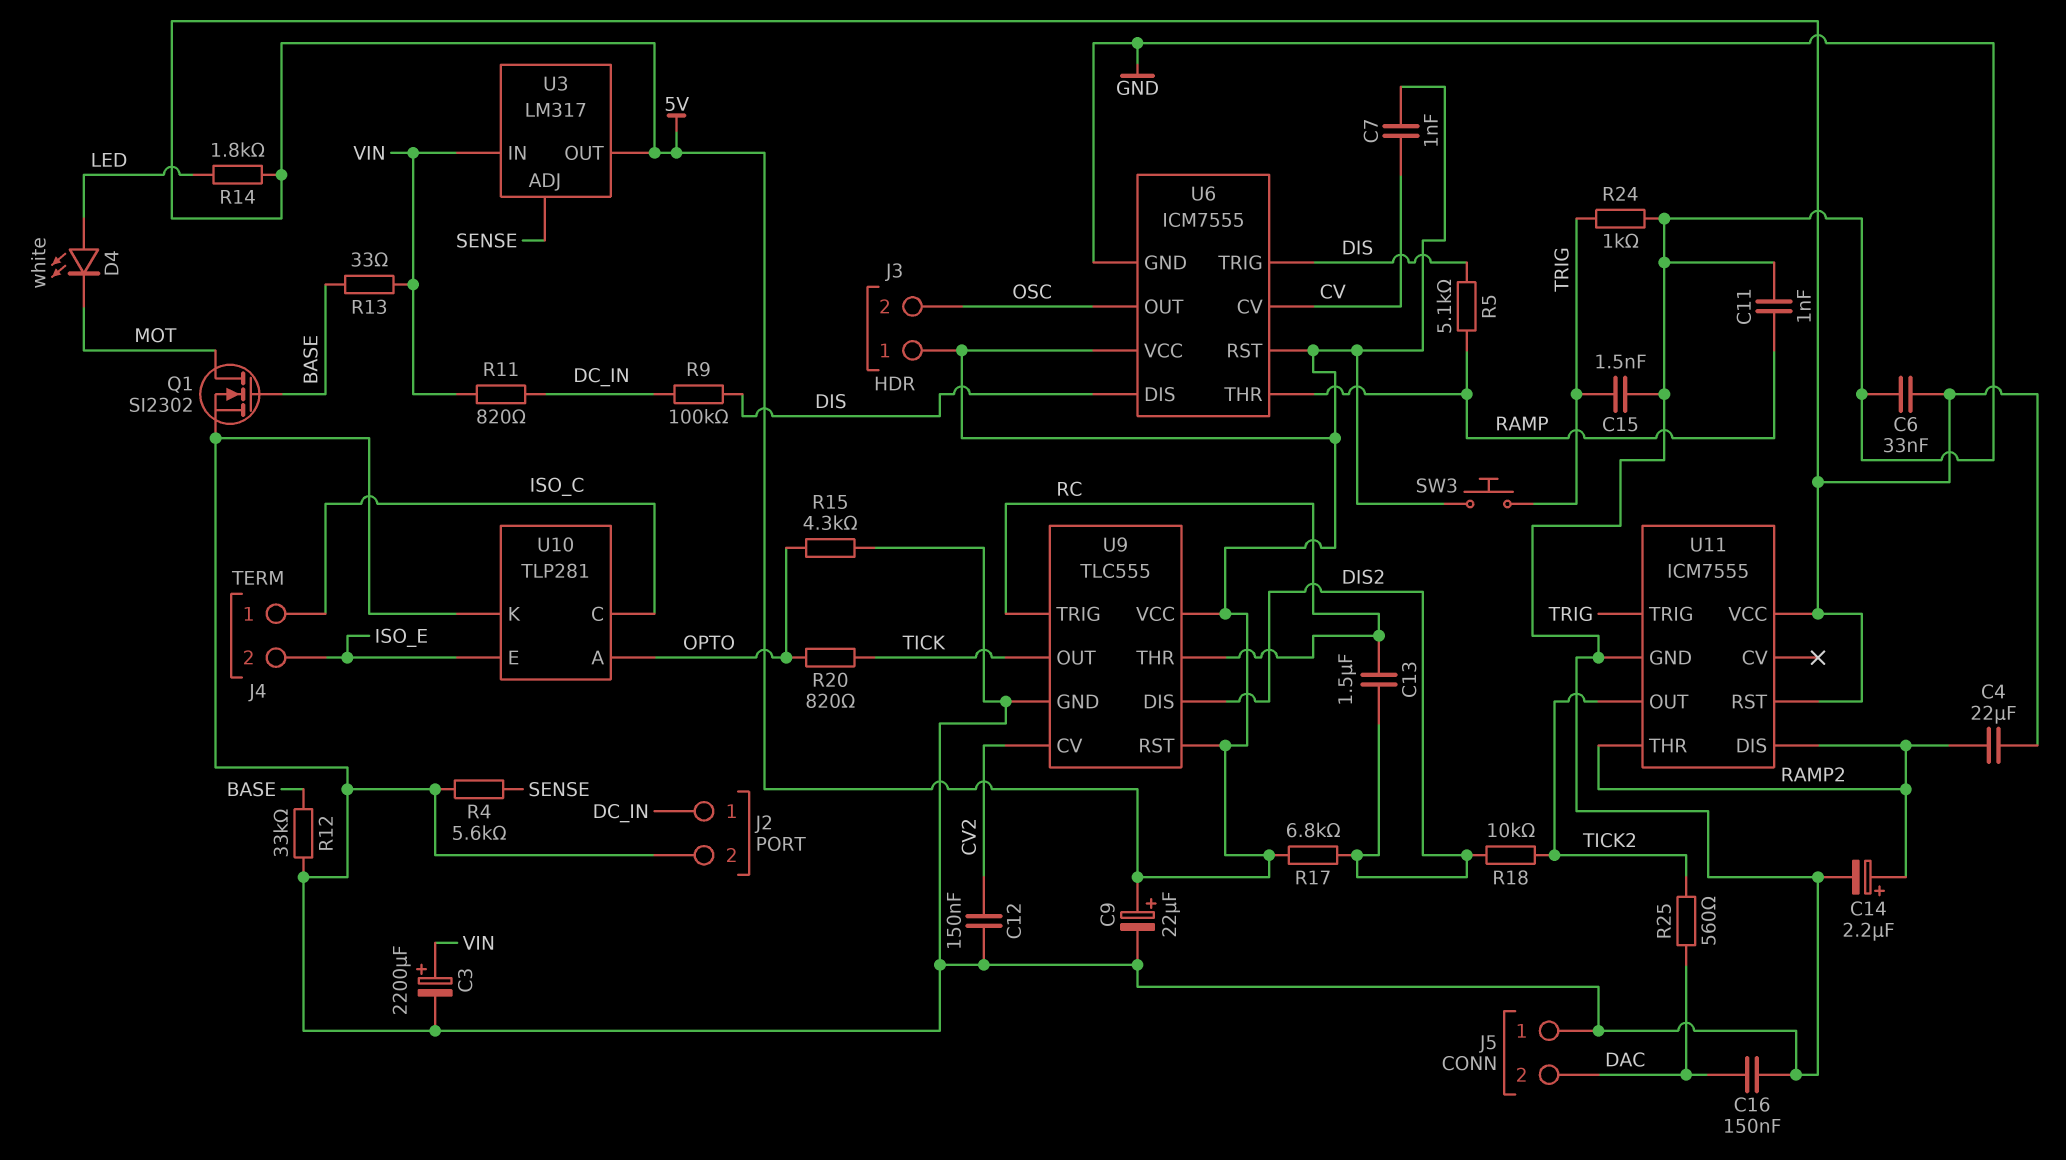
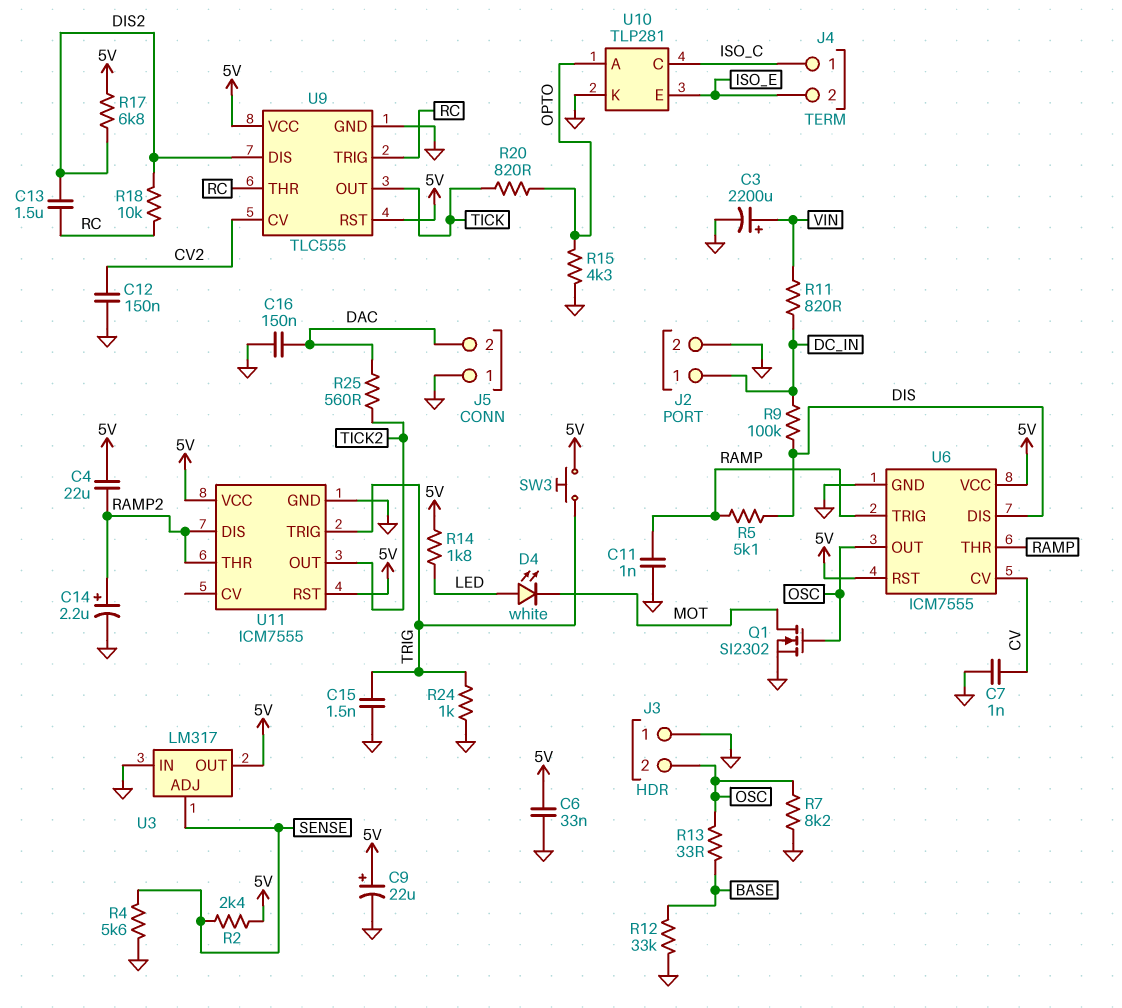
C7: 1nF (5V, CV) -> 1nF (CV, GND)
J3 pin 1: 5V -> GND
Q1: NMOS SI2302 (G BASE, D MOT, S GND) -> NMOS SI2302 (G OSC, D MOT, S GND)
R2: none -> 2.4k (5V, SENSE)
R7: none -> 8.2k (GND, OSC)
R13: 33 (BASE, VIN) -> 33 (BASE, OSC)
R18: 10k (DIS2, TICK2) -> 10k (DIS2, RC)
U3 pin IN: VIN -> GND
U6 pin TRIG: DIS -> RAMP

